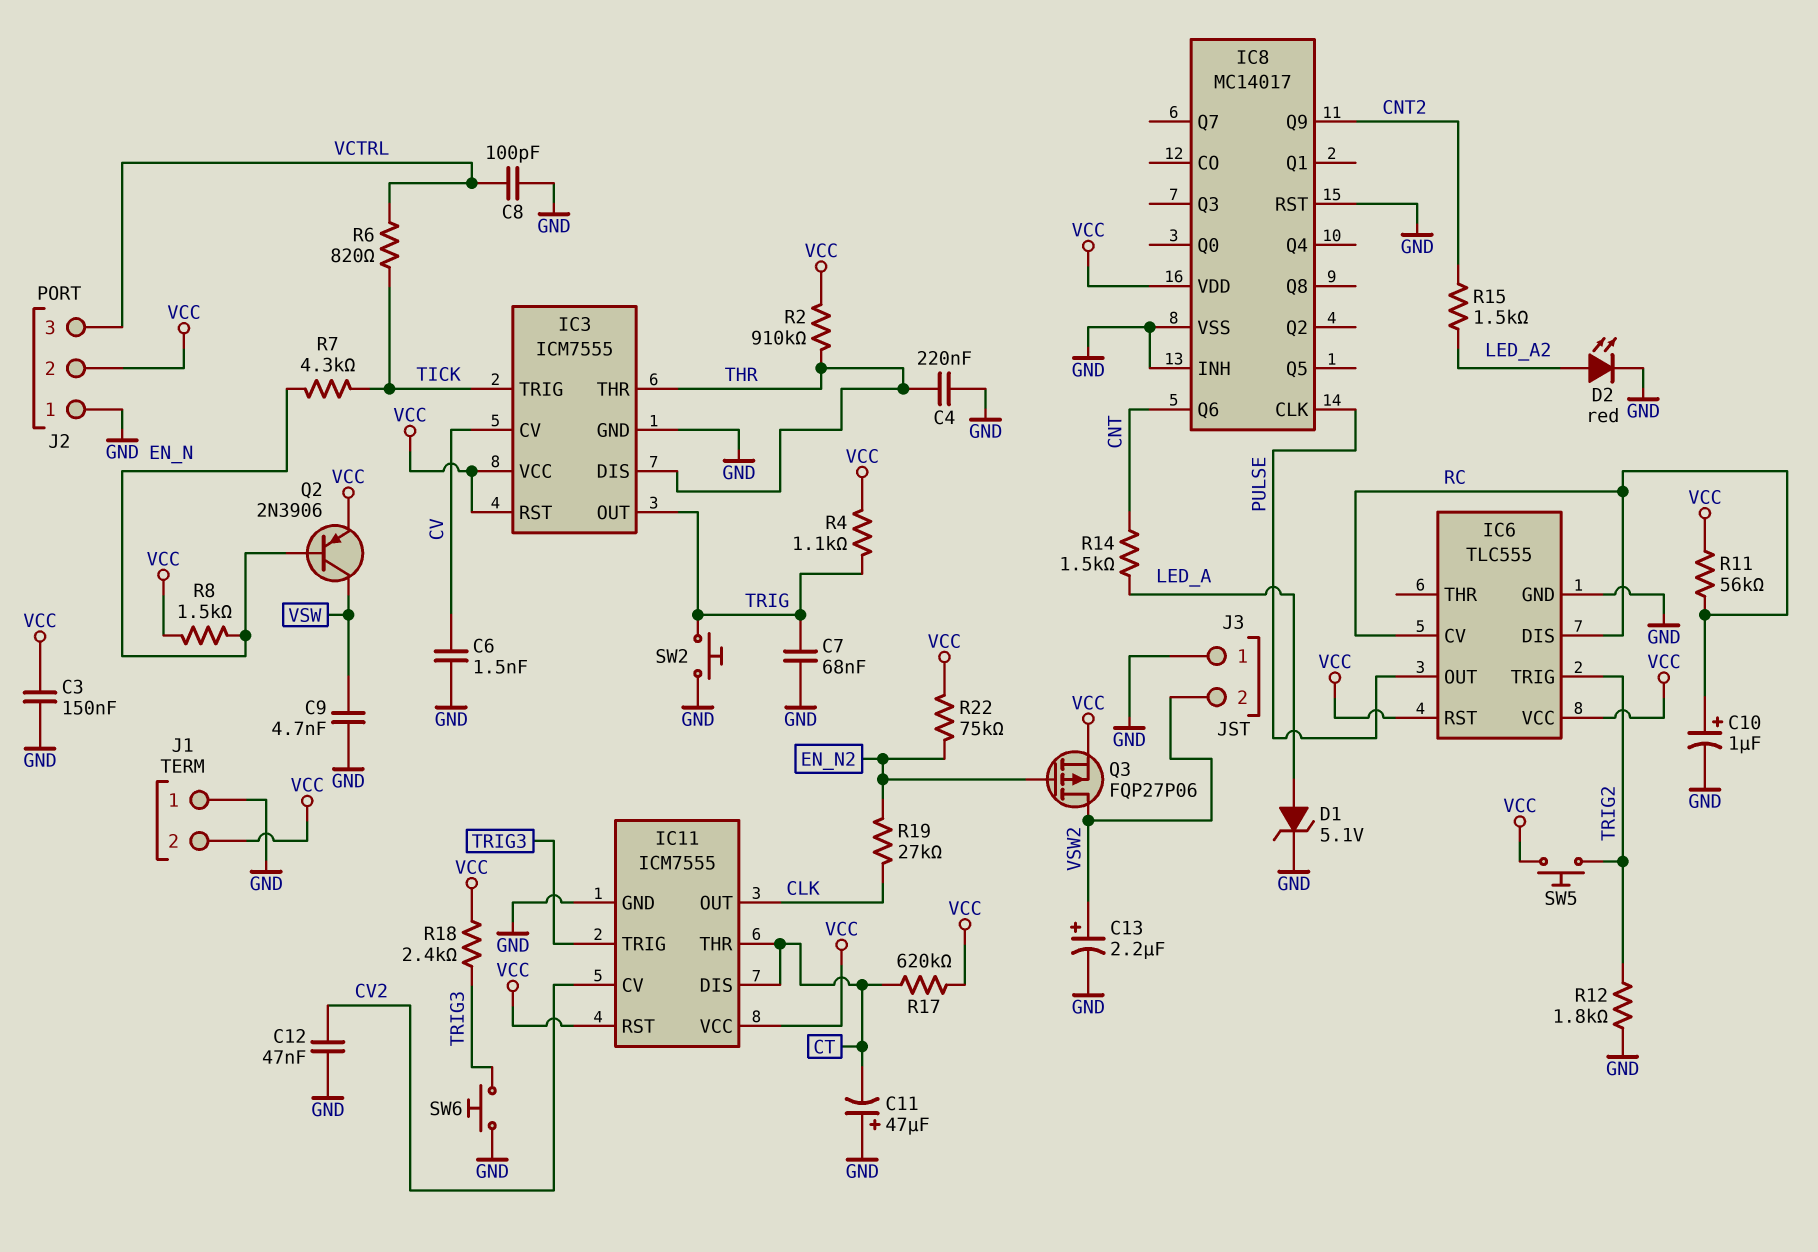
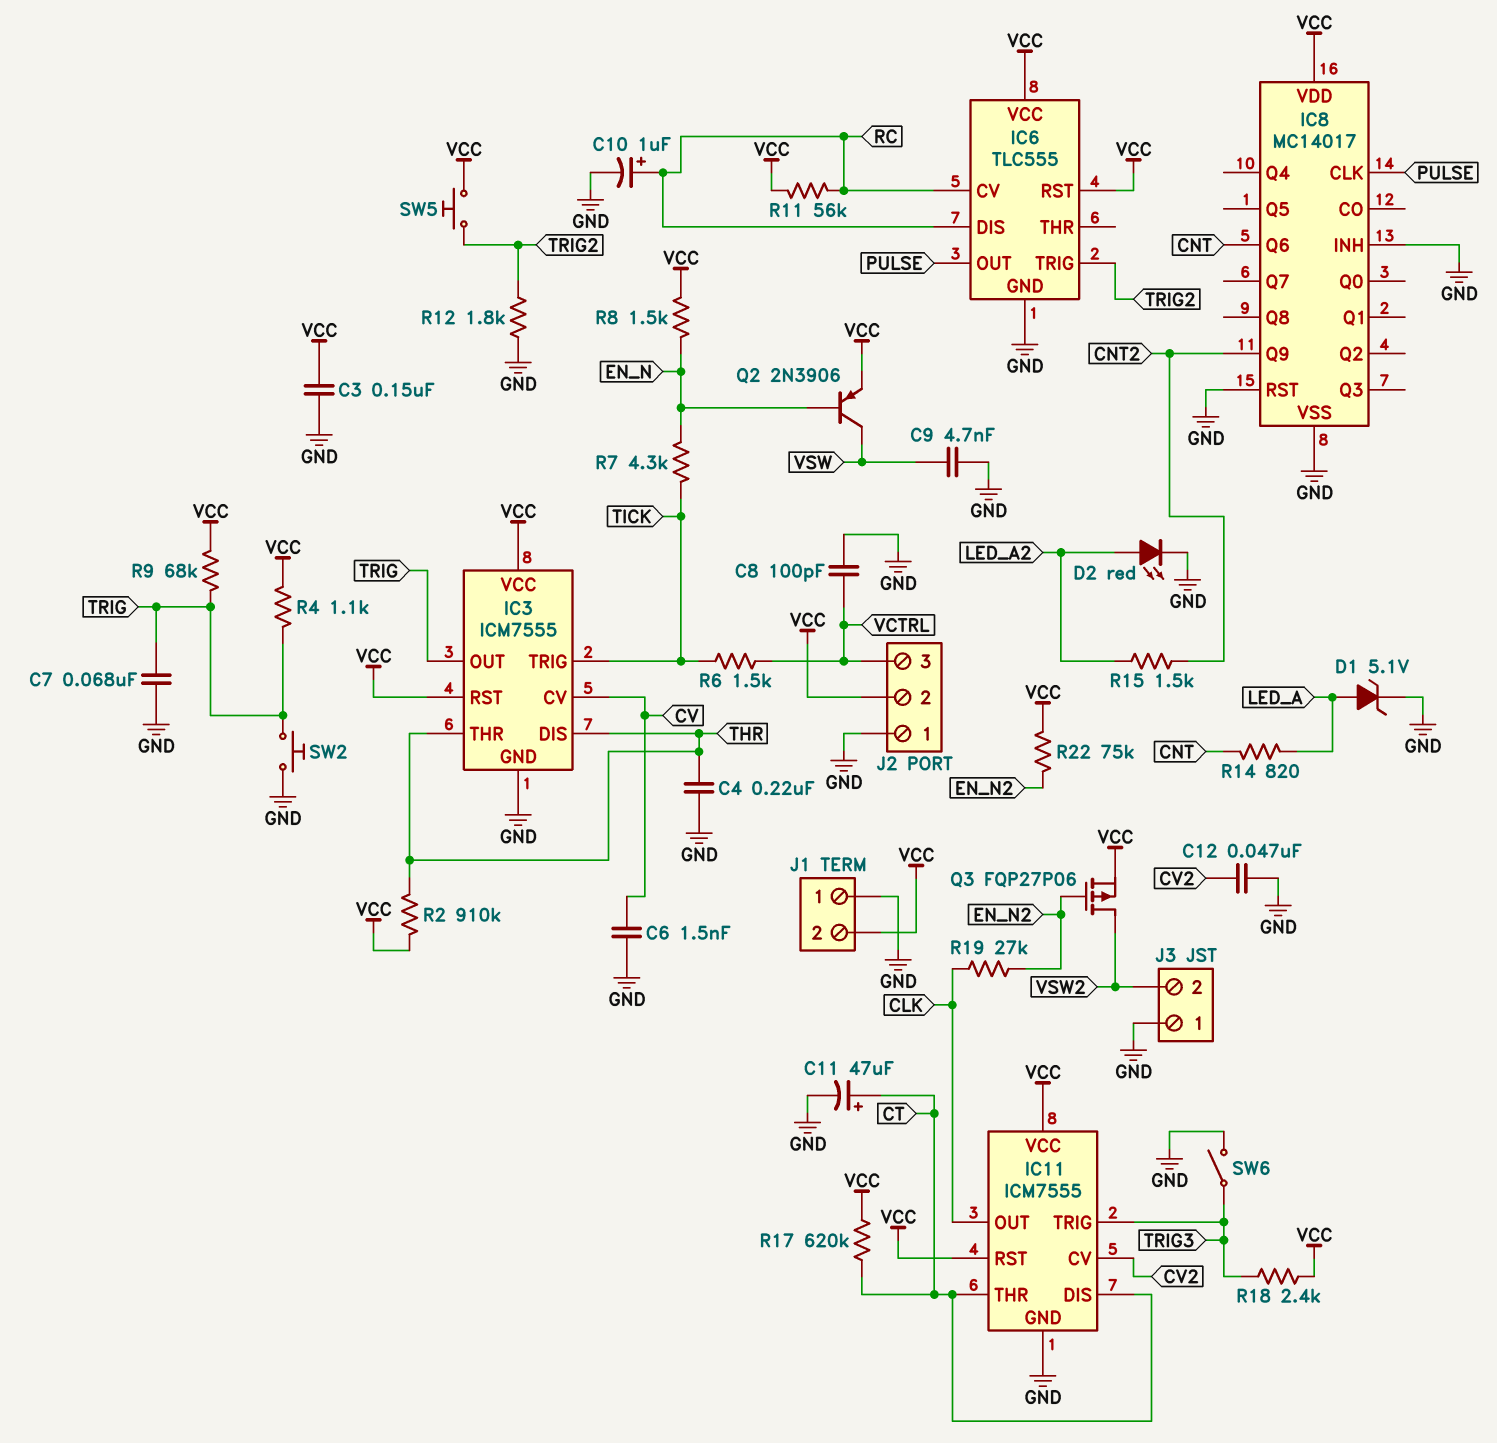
C11: 47uF (plus GND, minus CT) -> 47uF (plus CT, minus GND)
C13: 2.2uF (plus VSW2, minus GND) -> none
R6: 820 (TICK, VCTRL) -> 1.5k (TICK, VCTRL)
R9: none -> 68k (TRIG, VCC)
R14: 1.5k (CNT, LED_A) -> 820 (CNT, LED_A)
SW6: button (GND, TRIG3) -> switch (GND, TRIG3)

